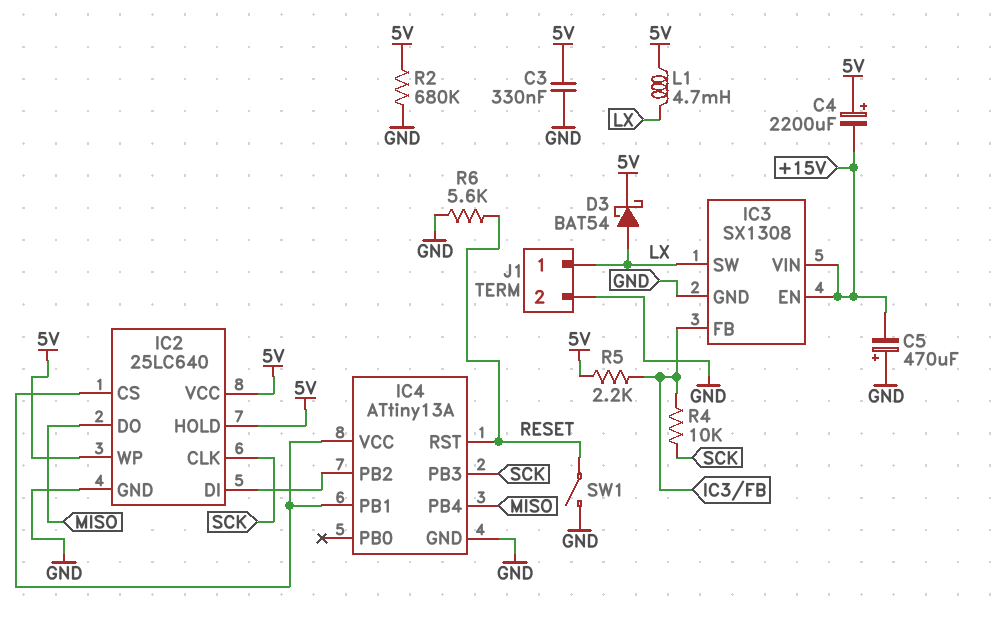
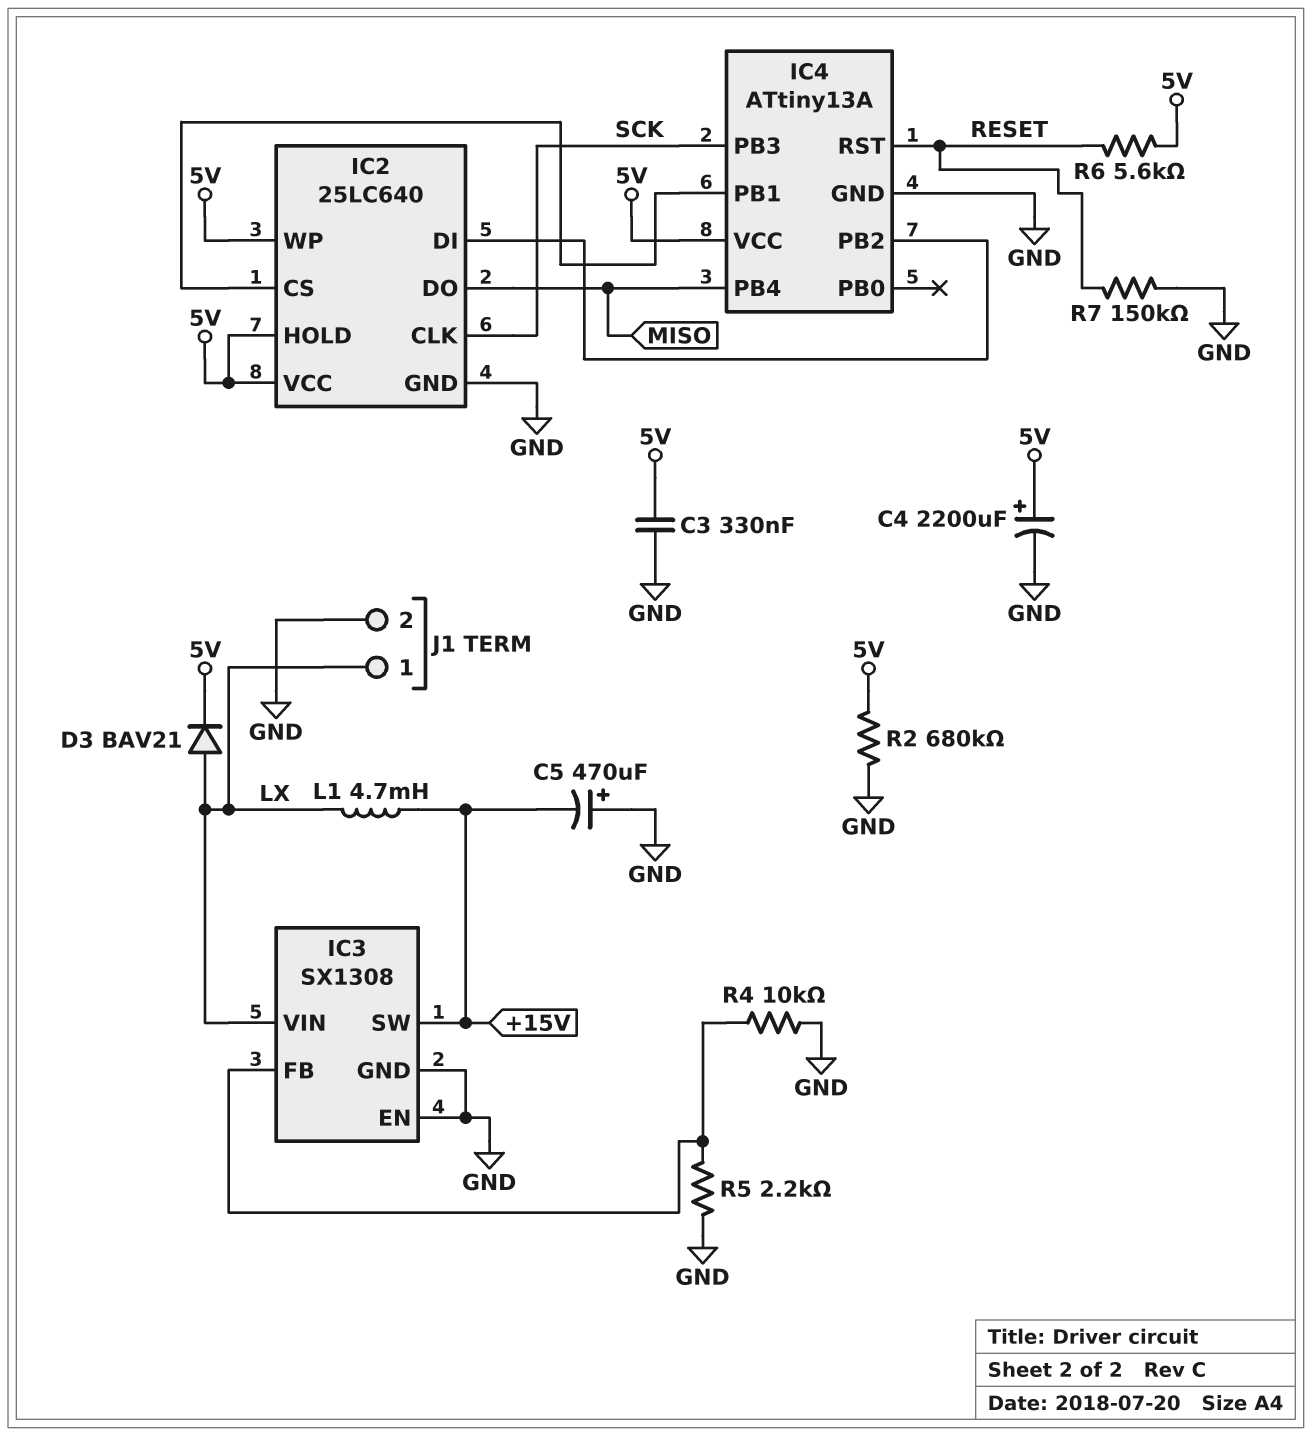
C4: 2200uF (plus 5V, minus +15V) -> 2200uF (plus 5V, minus GND)
D3: schottky BAT54 (A LX, K 5V) -> diode BAV21 (A LX, K 5V)
IC3 pin EN: +15V -> GND
IC3 pin SW: LX -> +15V
IC3 pin VIN: +15V -> LX
IC4 pin VCC: IC2/CS -> 5V
L1: 4.7mH (5V, LX) -> 4.7mH (+15V, LX)
R4: 10k (IC3/FB, SCK) -> 10k (GND, IC3/FB)
R5: 2.2k (5V, IC3/FB) -> 2.2k (GND, IC3/FB)
R6: 5.6k (GND, RESET) -> 5.6k (5V, RESET)
R7: none -> 150k (GND, RESET)
SW1: switch (GND, RESET) -> none

